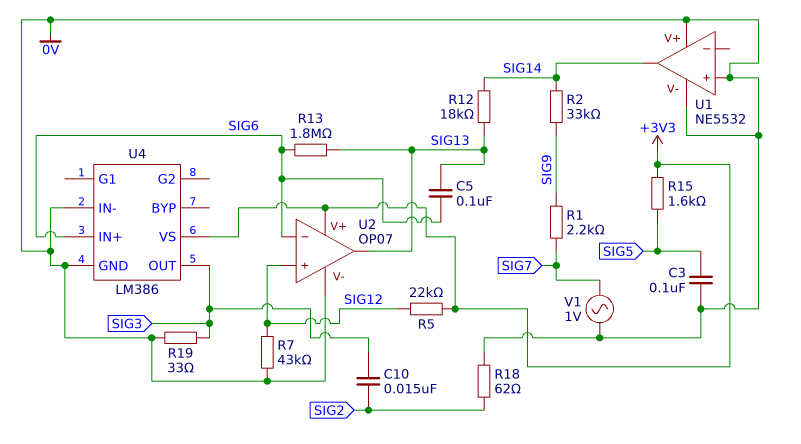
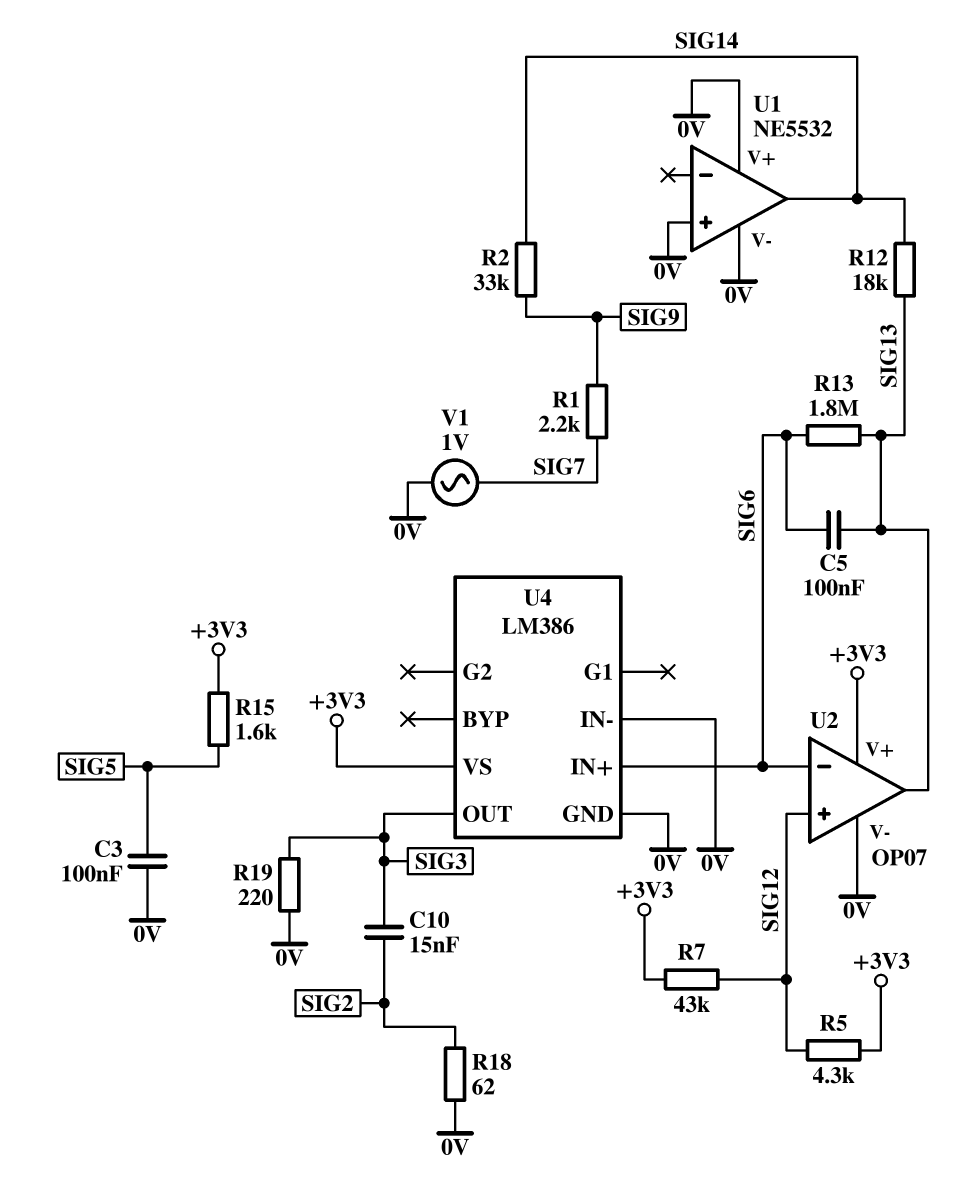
R5: 22k (+3V3, SIG12) -> 4.3k (+3V3, SIG12)
R7: 43k (0V, SIG12) -> 43k (+3V3, SIG12)
R19: 33 (0V, SIG3) -> 220 (0V, SIG3)

